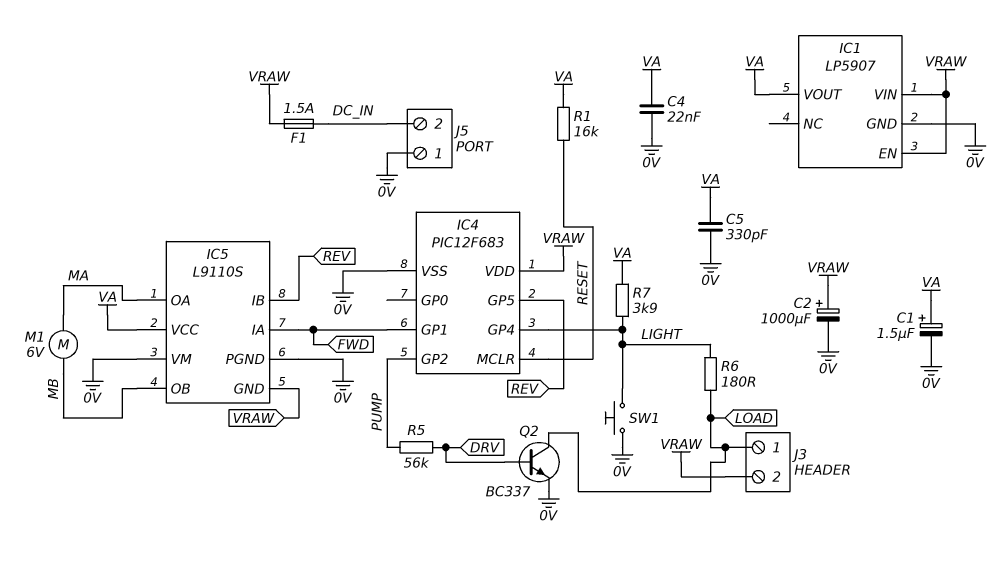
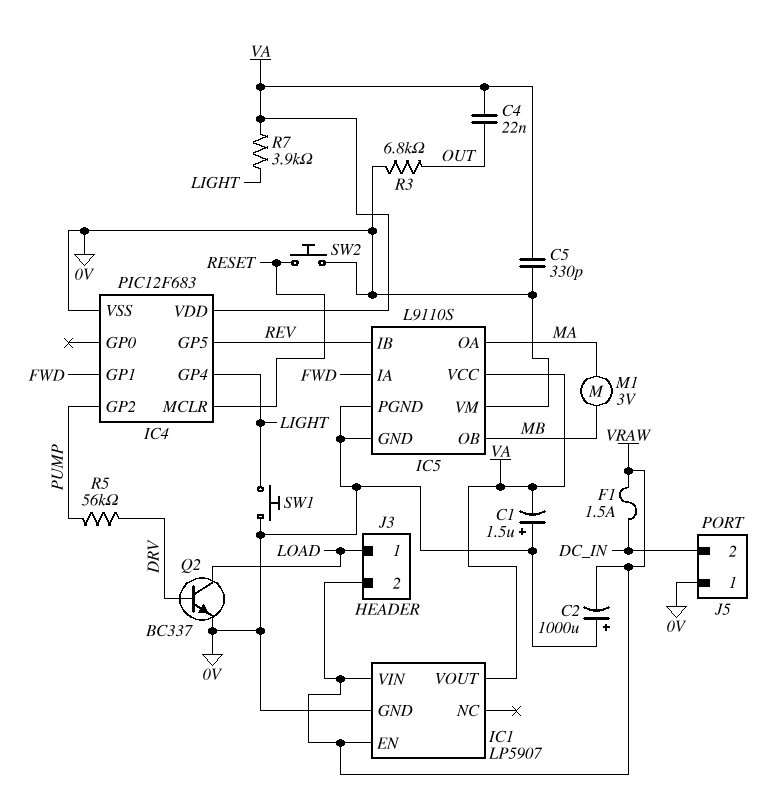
C1: 1.5uF (plus VA, minus 0V) -> 1.5uF (plus 0V, minus VA)
C2: 1000uF (plus VRAW, minus 0V) -> 1000uF (plus 0V, minus VRAW)
C4: 22nF (0V, VA) -> 22nF (OUT, VA)
IC4 pin VDD: VRAW -> VA
IC5 pin GND: VRAW -> 0V
M1: motor 6V (MA, MB) -> motor 3V (MA, MB)
R1: 16k (RESET, VA) -> none
R3: none -> 6.8k (0V, OUT)
R6: 180 (LIGHT, LOAD) -> none
SW2: none -> button (0V, RESET)

